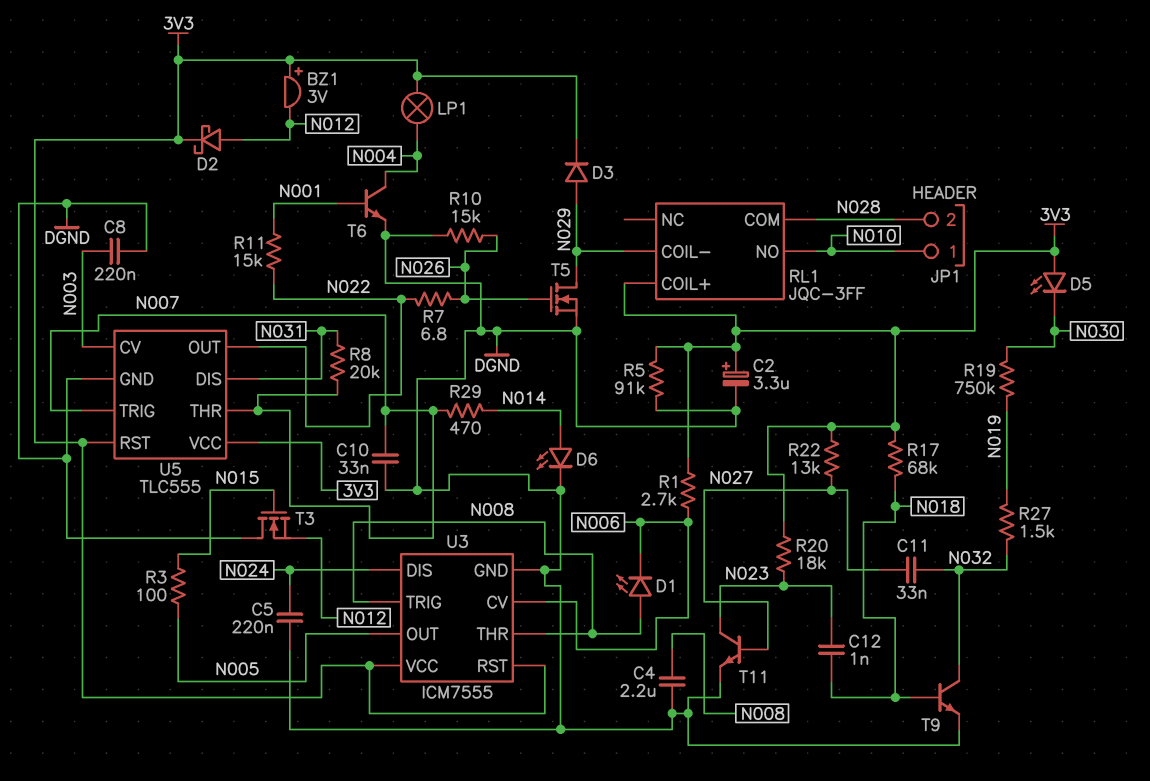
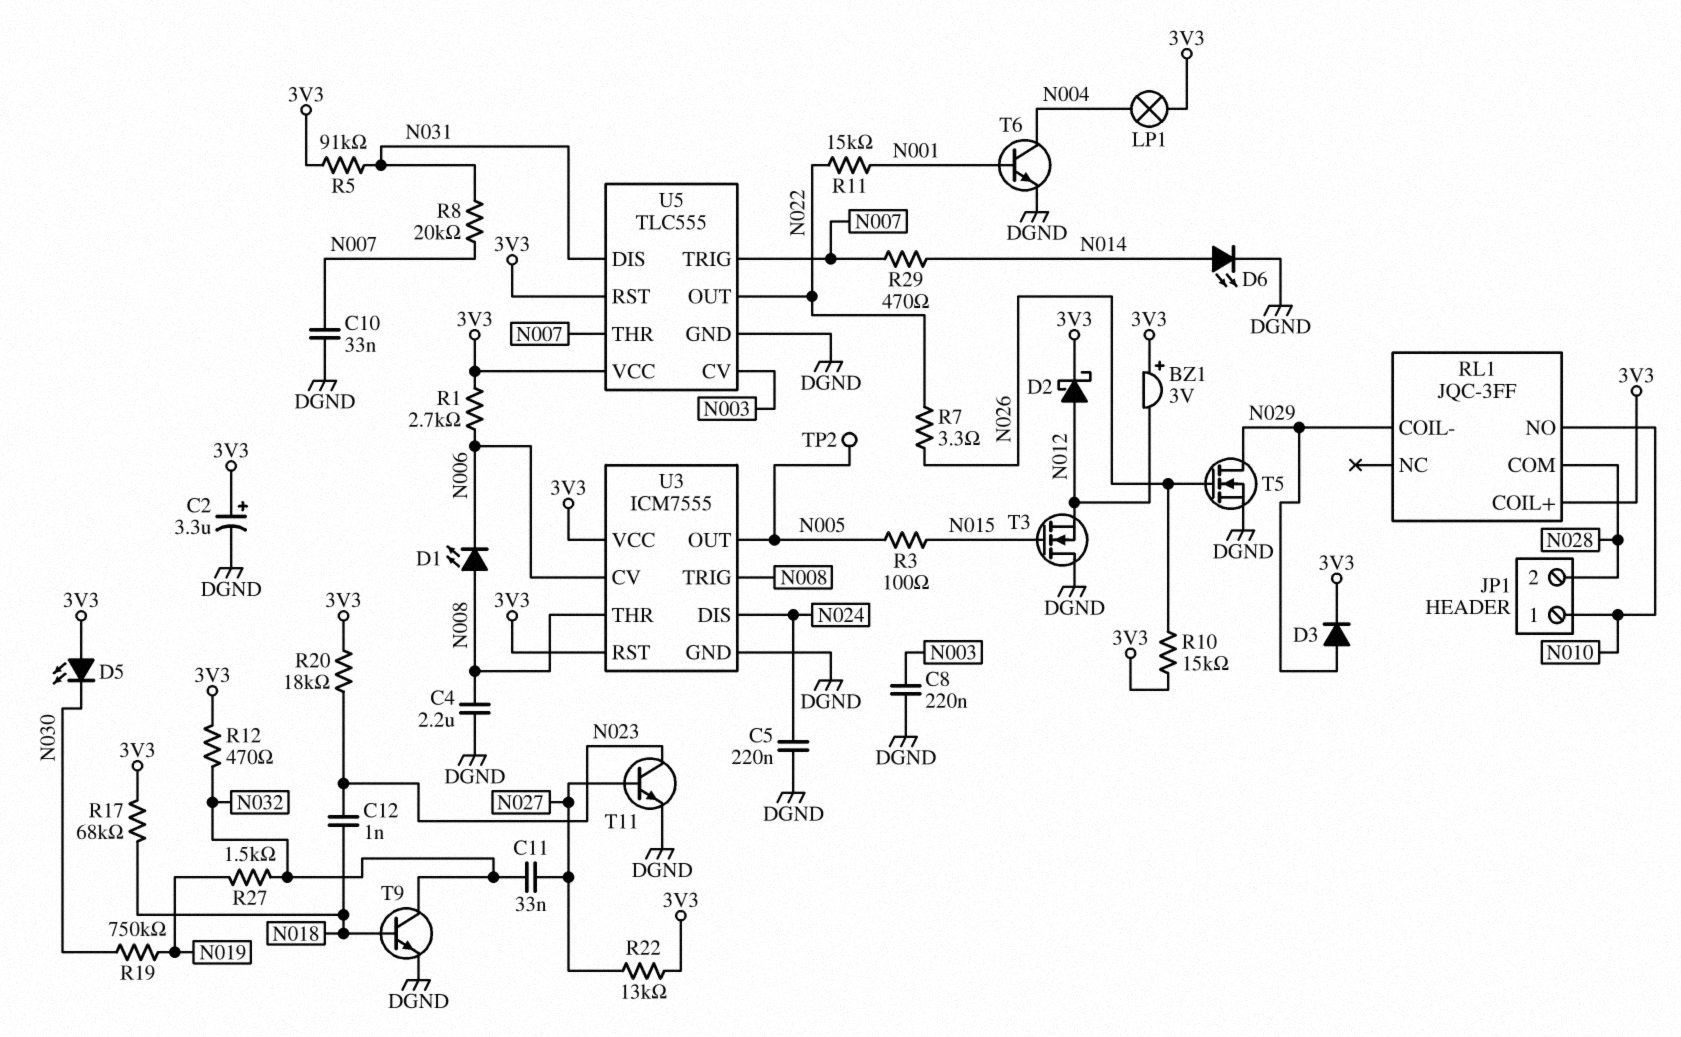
R5: 91k (3V3, DGND) -> 91k (3V3, N031)
R7: 6.8 (N022, N026) -> 3.3 (N022, N026)
R10: 15k (DGND, N026) -> 15k (3V3, N026)
R12: none -> 470 (3V3, N032)
TP2: none -> test point (N005)

